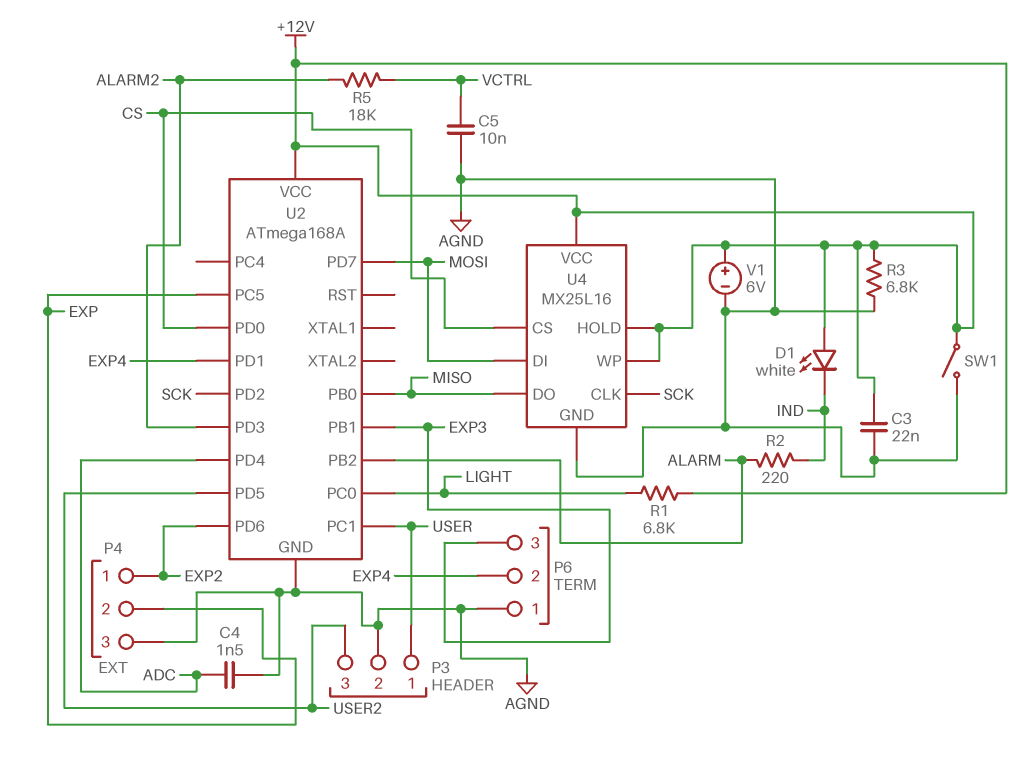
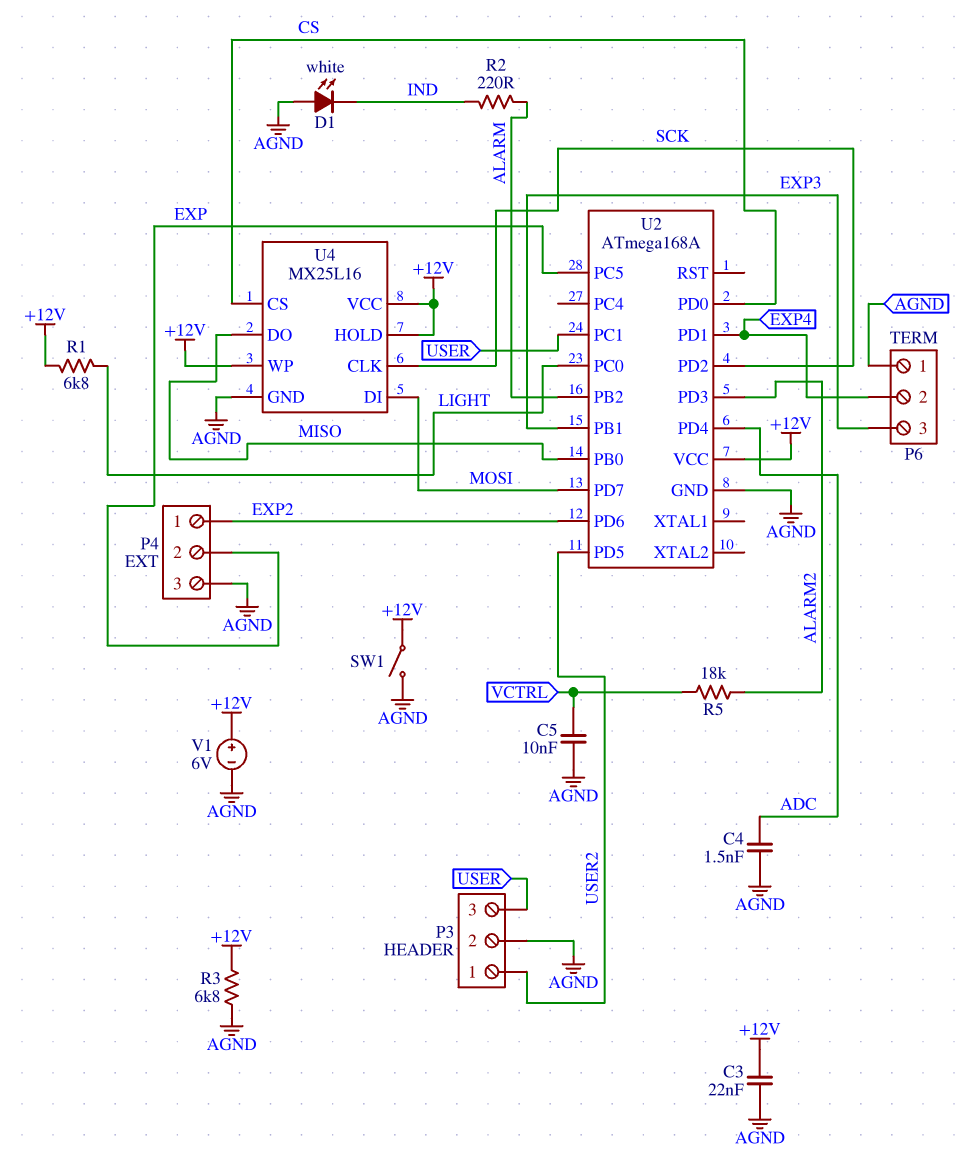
D1: LED white (A +12V, K IND) -> LED white (A AGND, K IND)
P3 pin 1: USER -> USER2
P3 pin 3: USER2 -> USER

